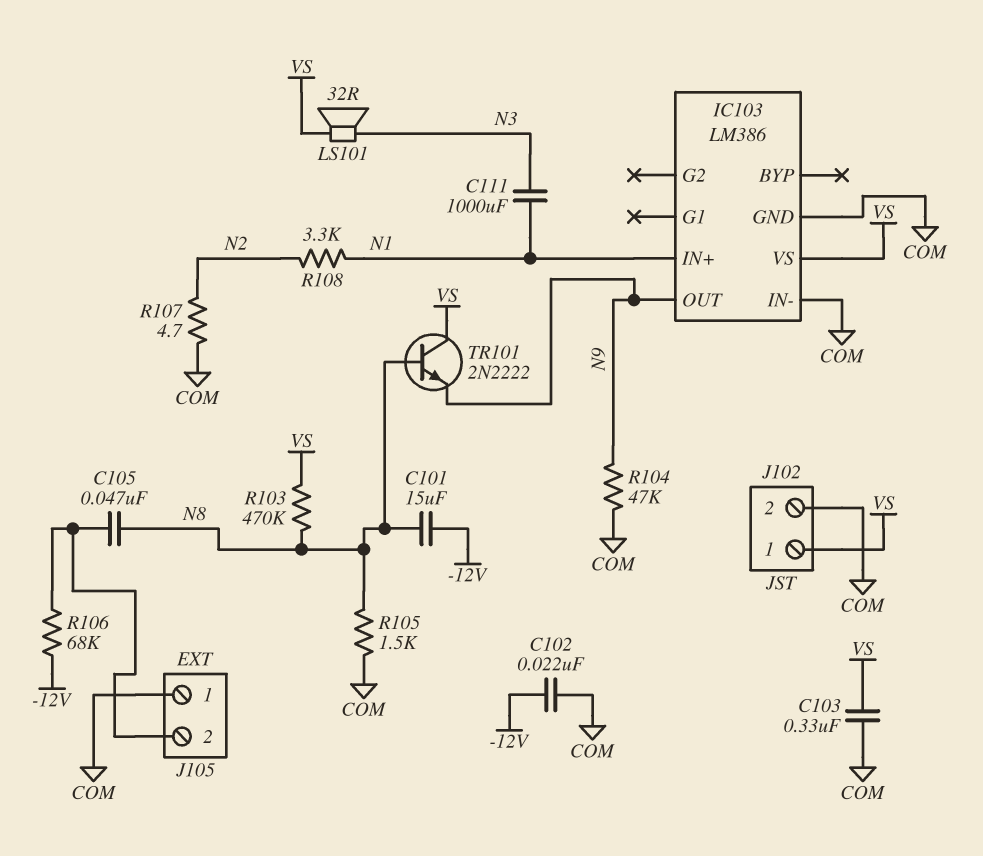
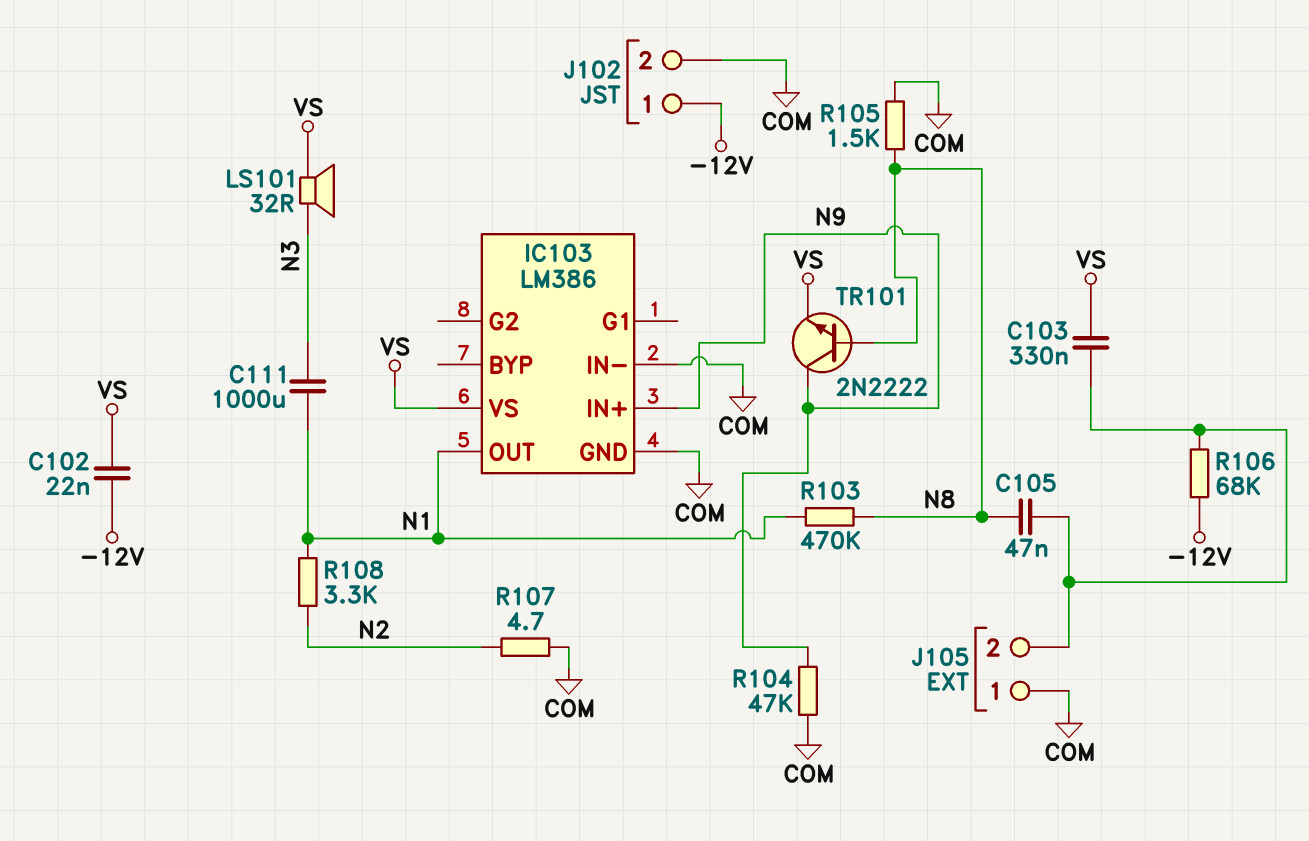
C101: 15uF (-12V, N8) -> none
C102: 22nF (-12V, COM) -> 22nF (-12V, VS)
C103: 330nF (COM, VS) -> 330nF (J105/2, VS)
IC103 pin IN+: N1 -> N9
IC103 pin OUT: N9 -> N1
J102 pin 1: VS -> -12V
R103: 470k (N8, VS) -> 470k (N1, N8)
TR101: NPN 2N2222 (B N8, C VS, E N9) -> NPN 2N2222 (B N8, C N9, E VS)

